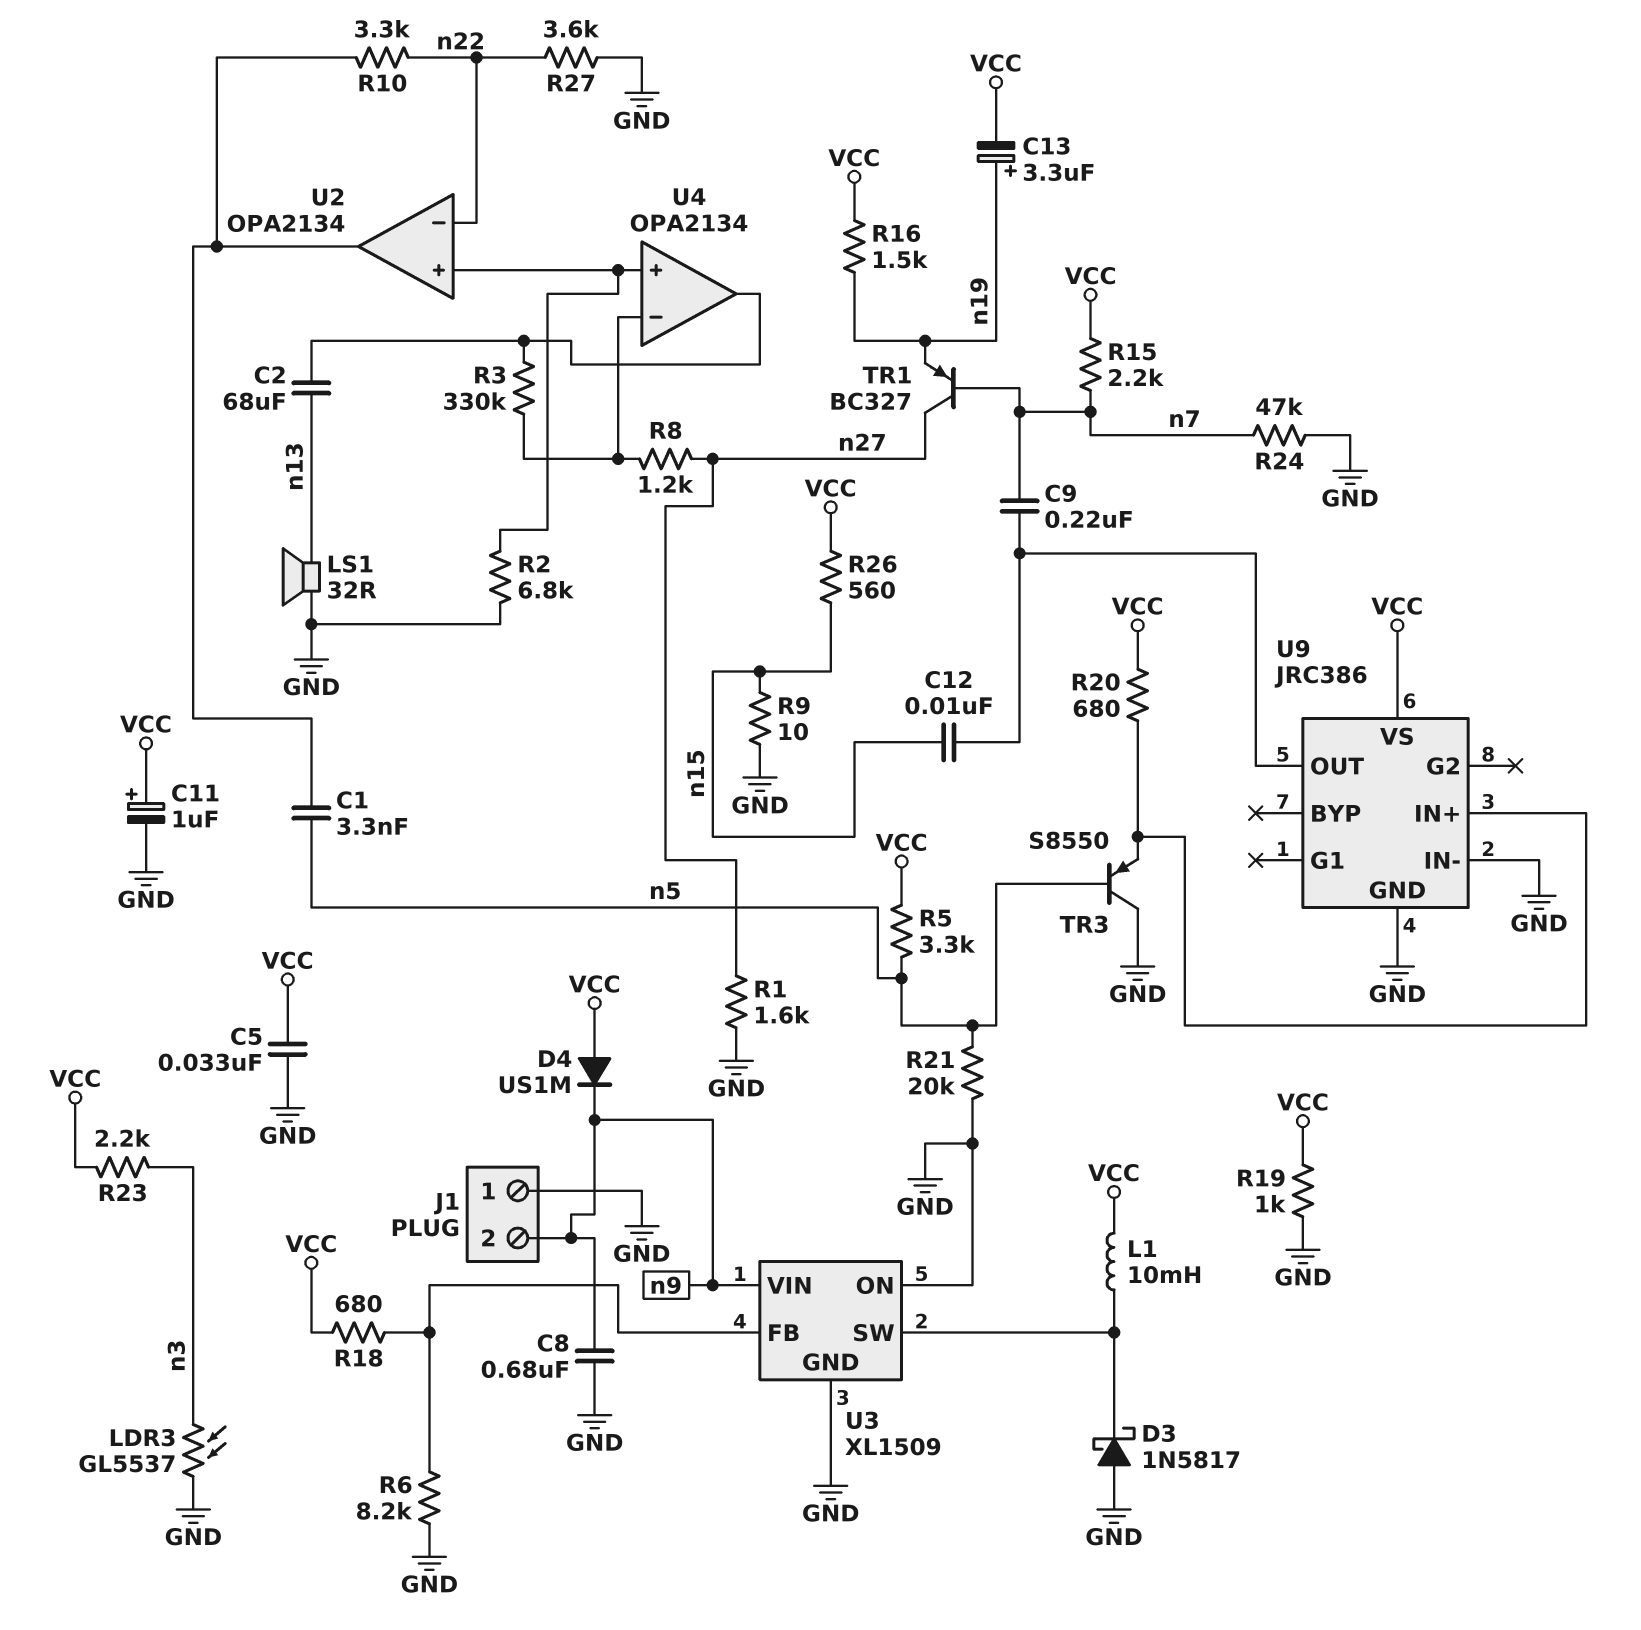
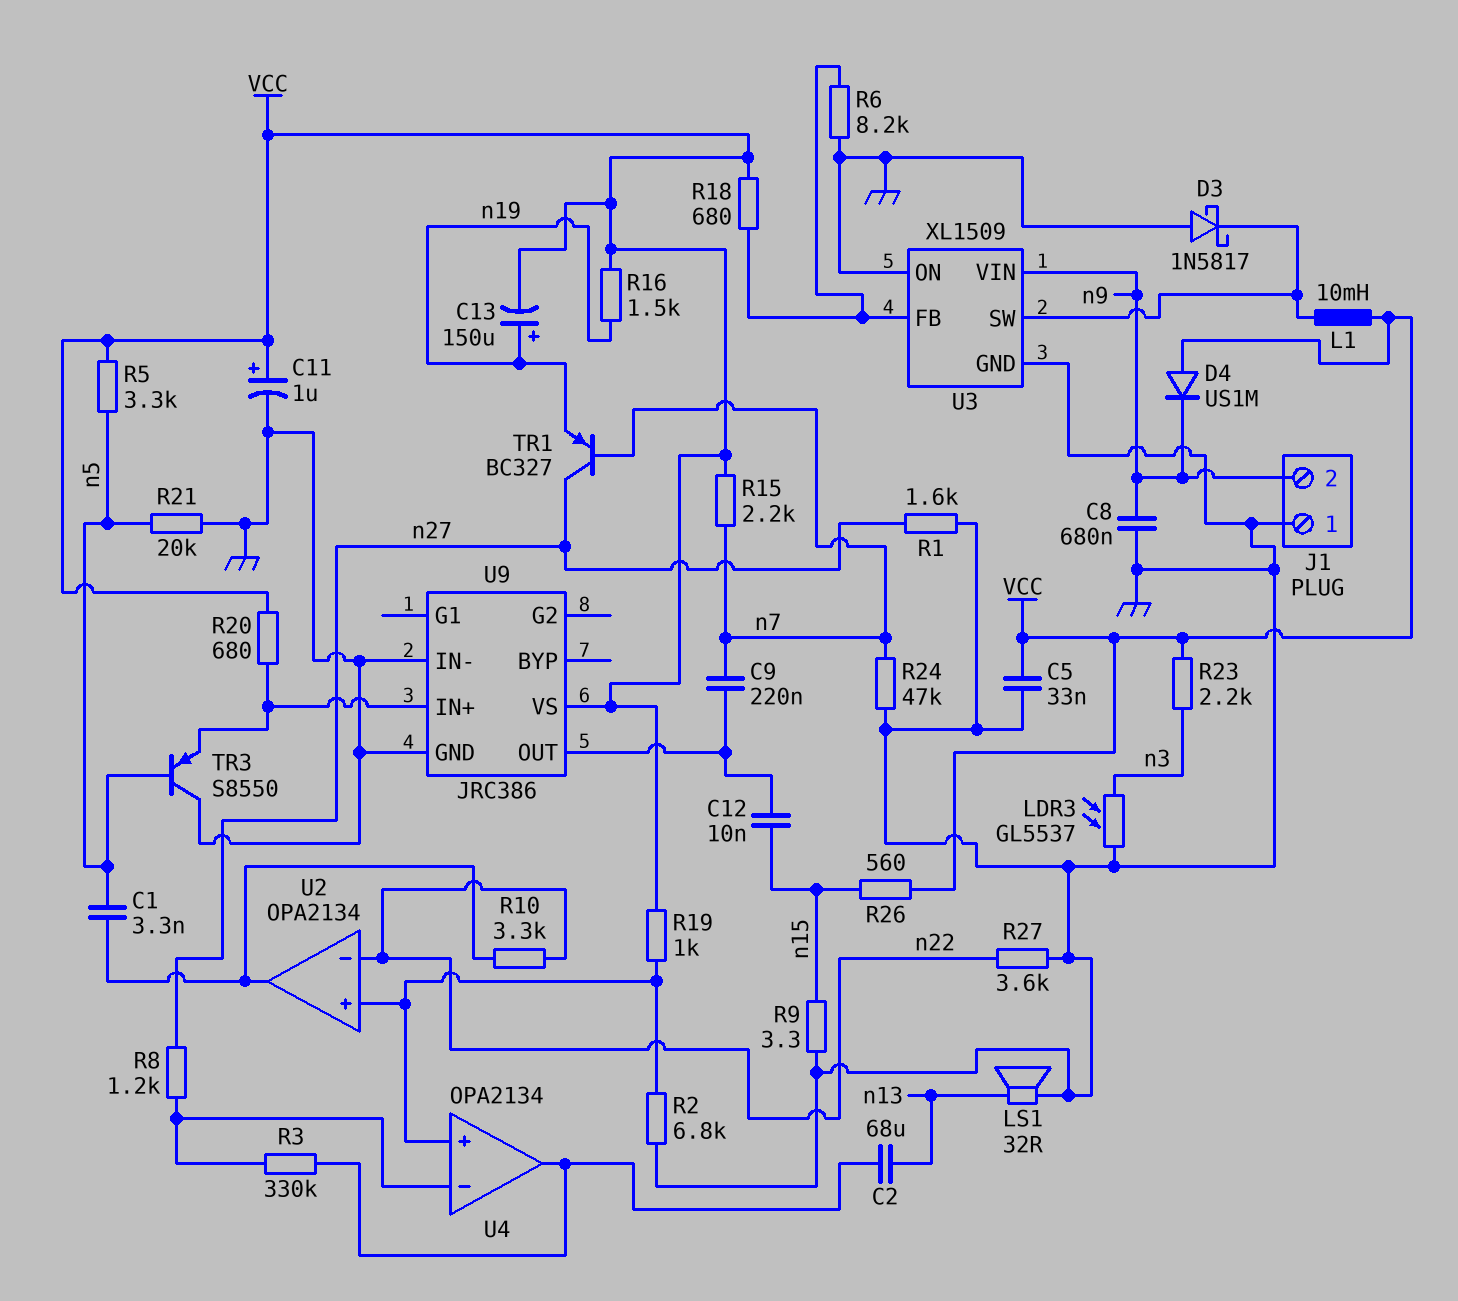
C13: 3.3uF (plus n19, minus VCC) -> 150uF (plus n19, minus VCC)
R9: 10 (GND, n15) -> 3.3 (GND, n15)
R19: 1k (GND, VCC) -> 1k (U2/in+, VCC)

